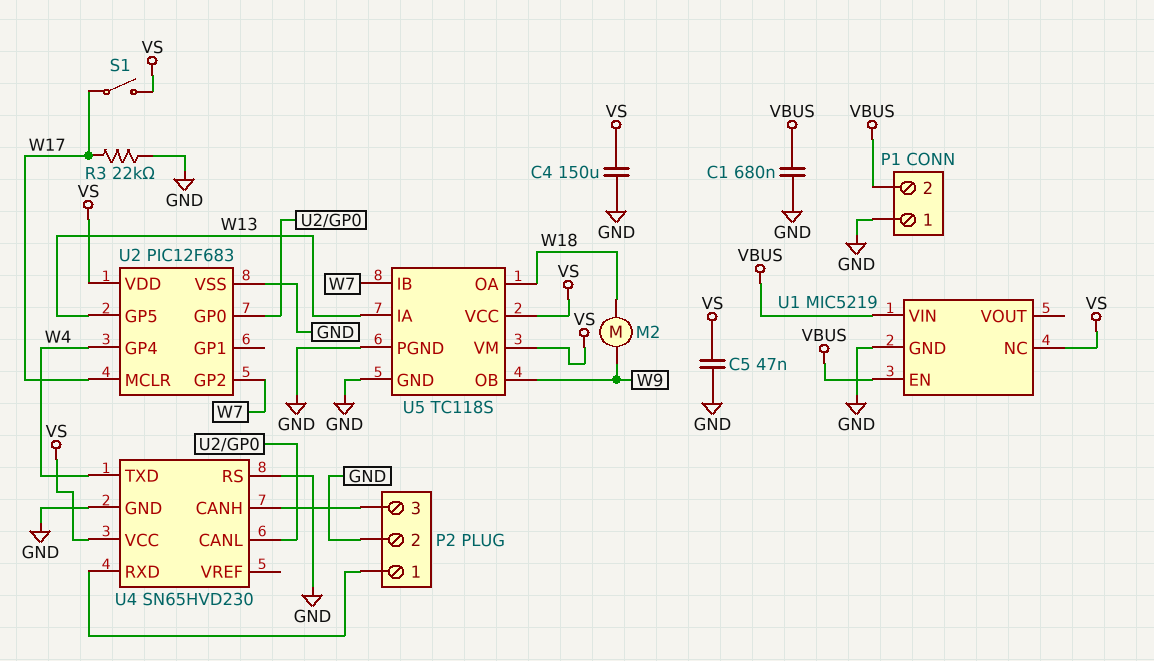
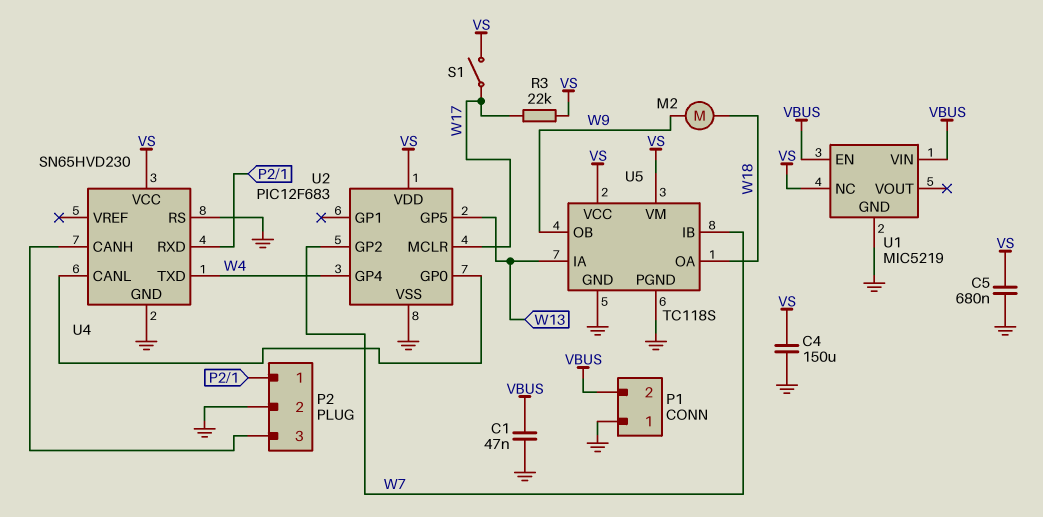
C1: 680nF (GND, VBUS) -> 47nF (GND, VBUS)
C5: 47nF (GND, VS) -> 680nF (GND, VS)
R3: 22k (GND, W17) -> 22k (VS, W17)

